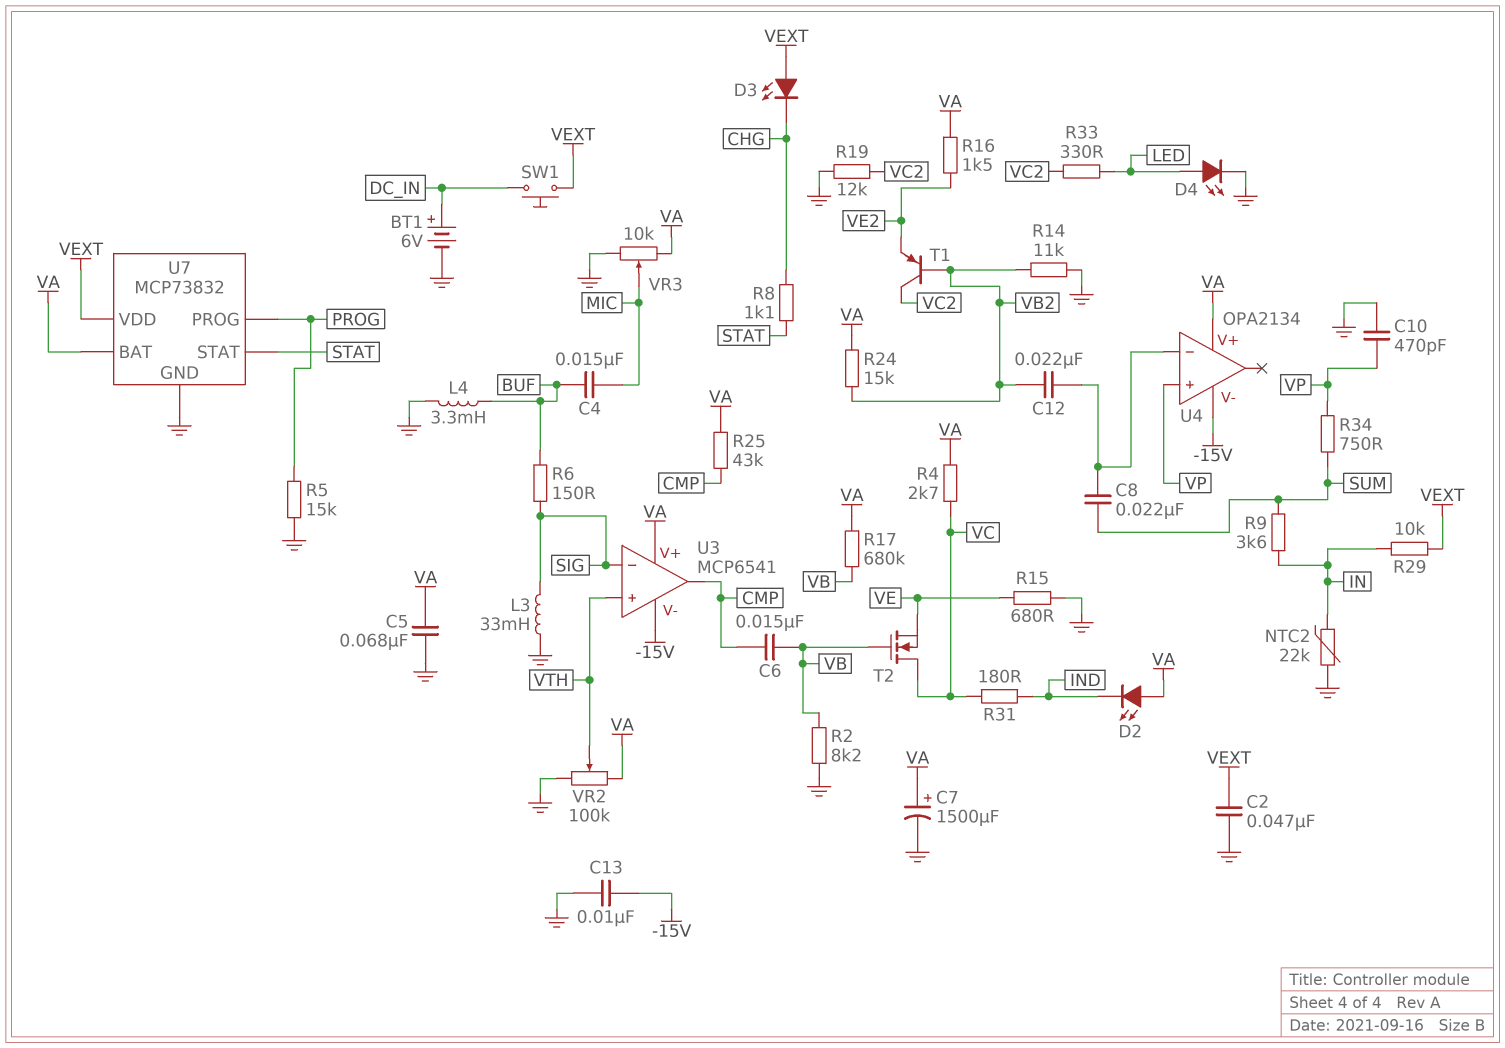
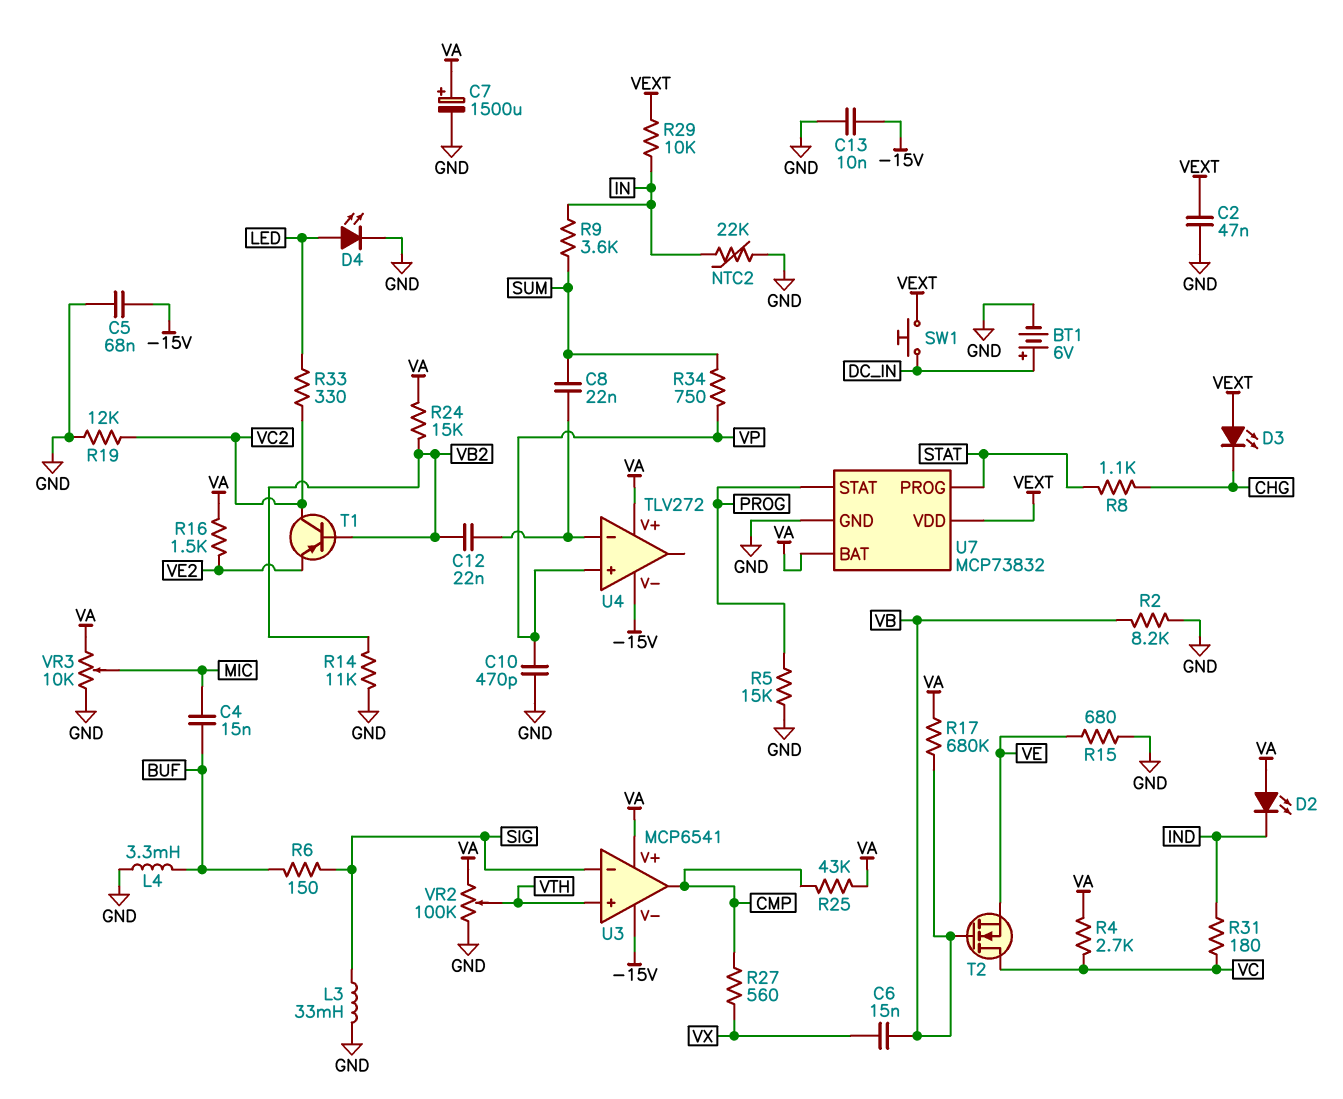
C5: 68nF (GND, VA) -> 68nF (-15V, GND)
C6: 15nF (CMP, VB) -> 15nF (VB, VX)
R27: none -> 560 (CMP, VX)
U4: OPA2134 -> TLV272
U7 pin PROG: PROG -> STAT
U7 pin STAT: STAT -> PROG

